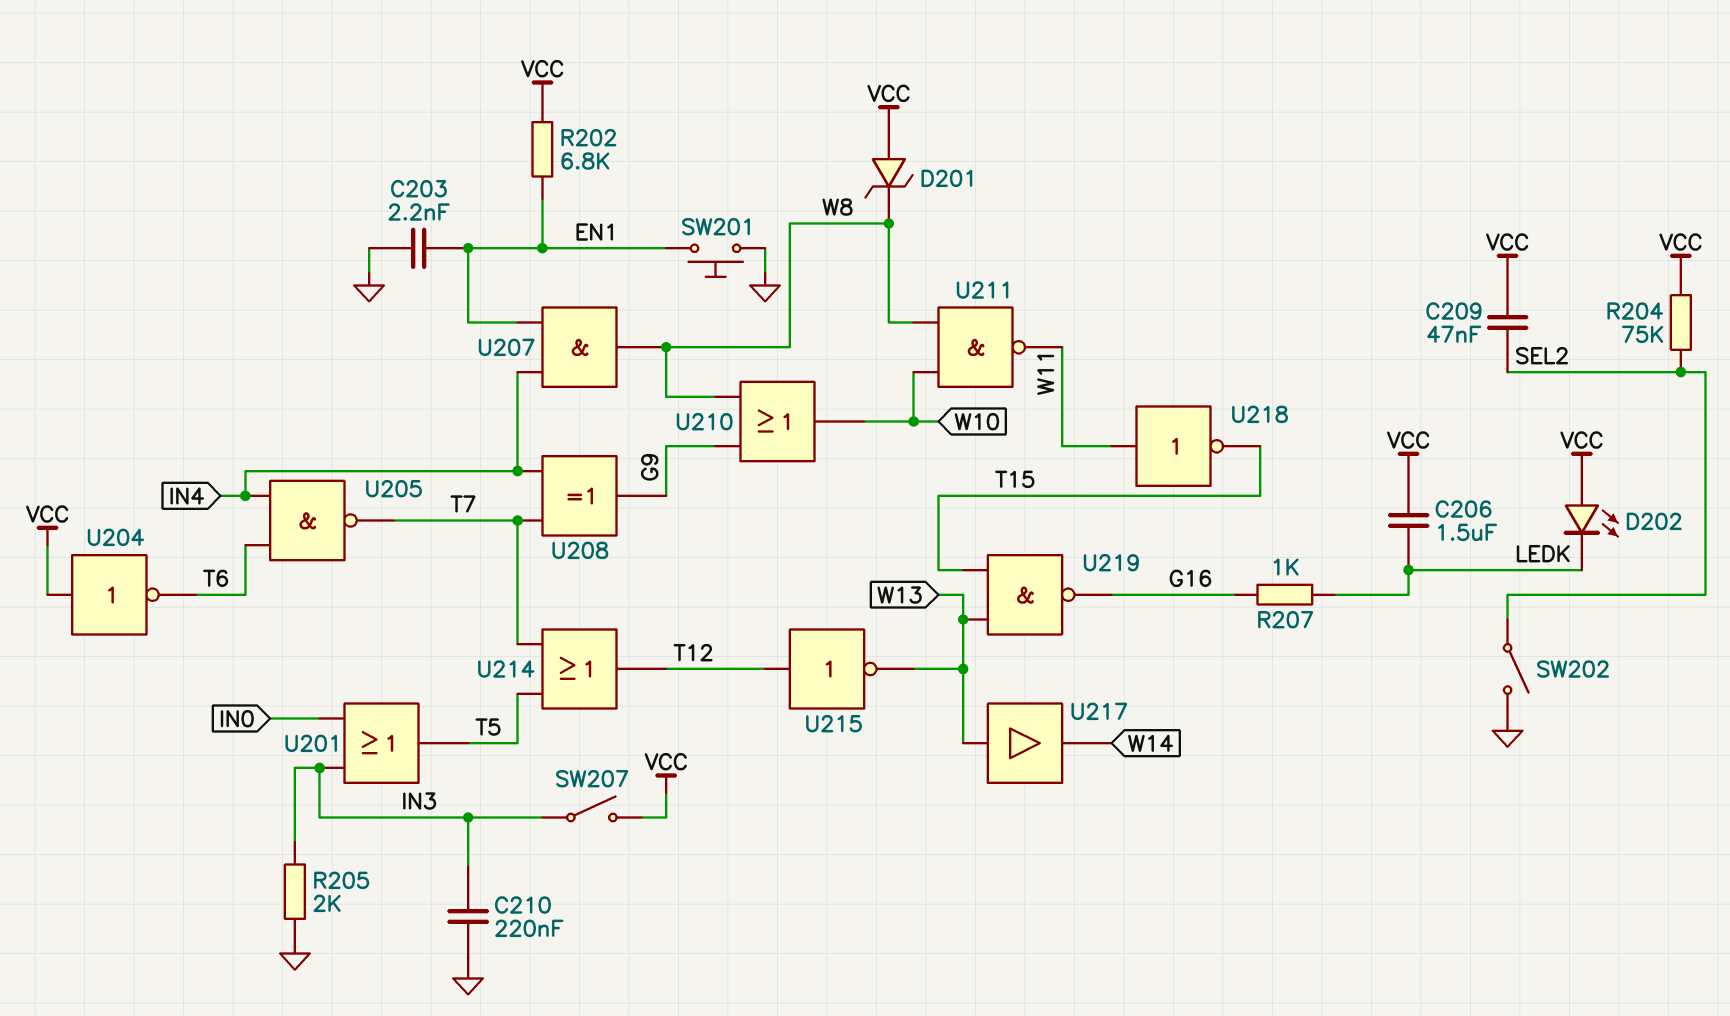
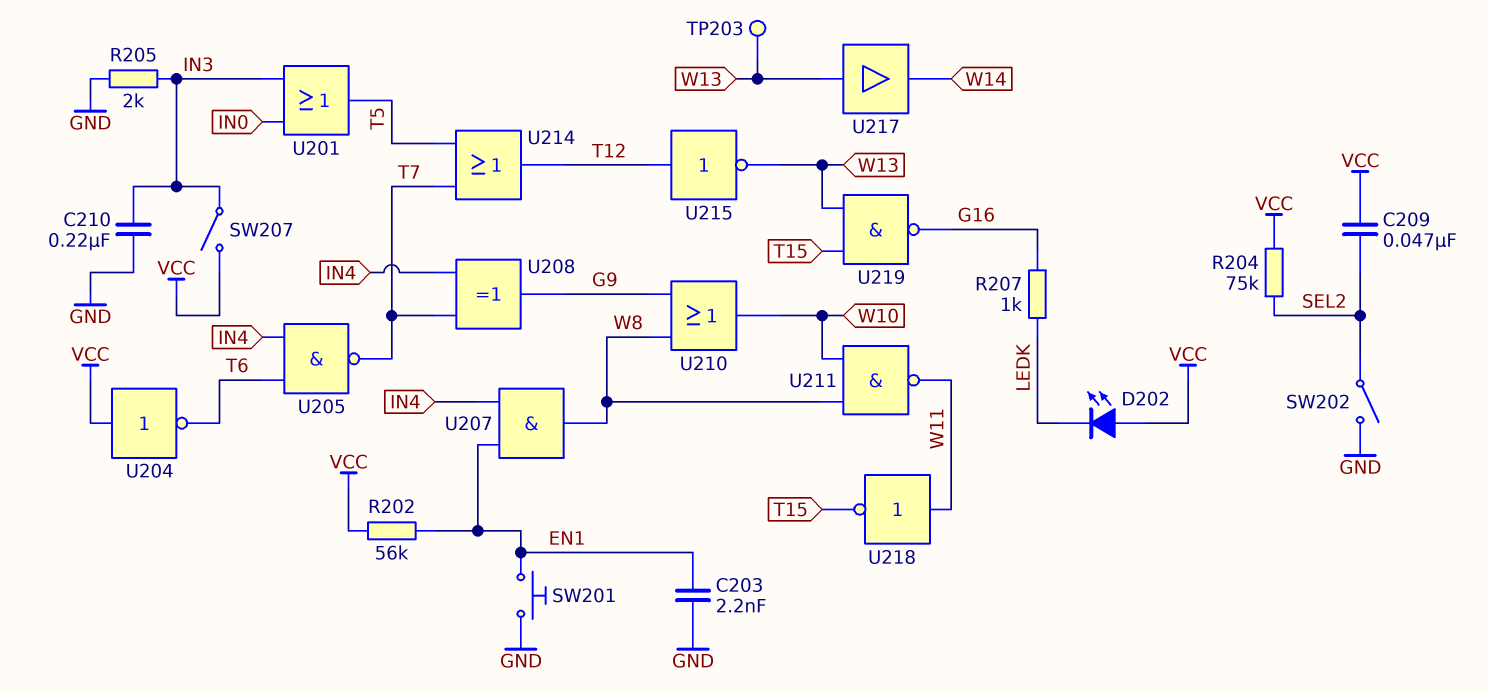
C206: 1.5uF (LEDK, VCC) -> none
D201: zener (A VCC, K W8) -> none
R202: 6.8k (EN1, VCC) -> 56k (EN1, VCC)
TP203: none -> test point (W13)

